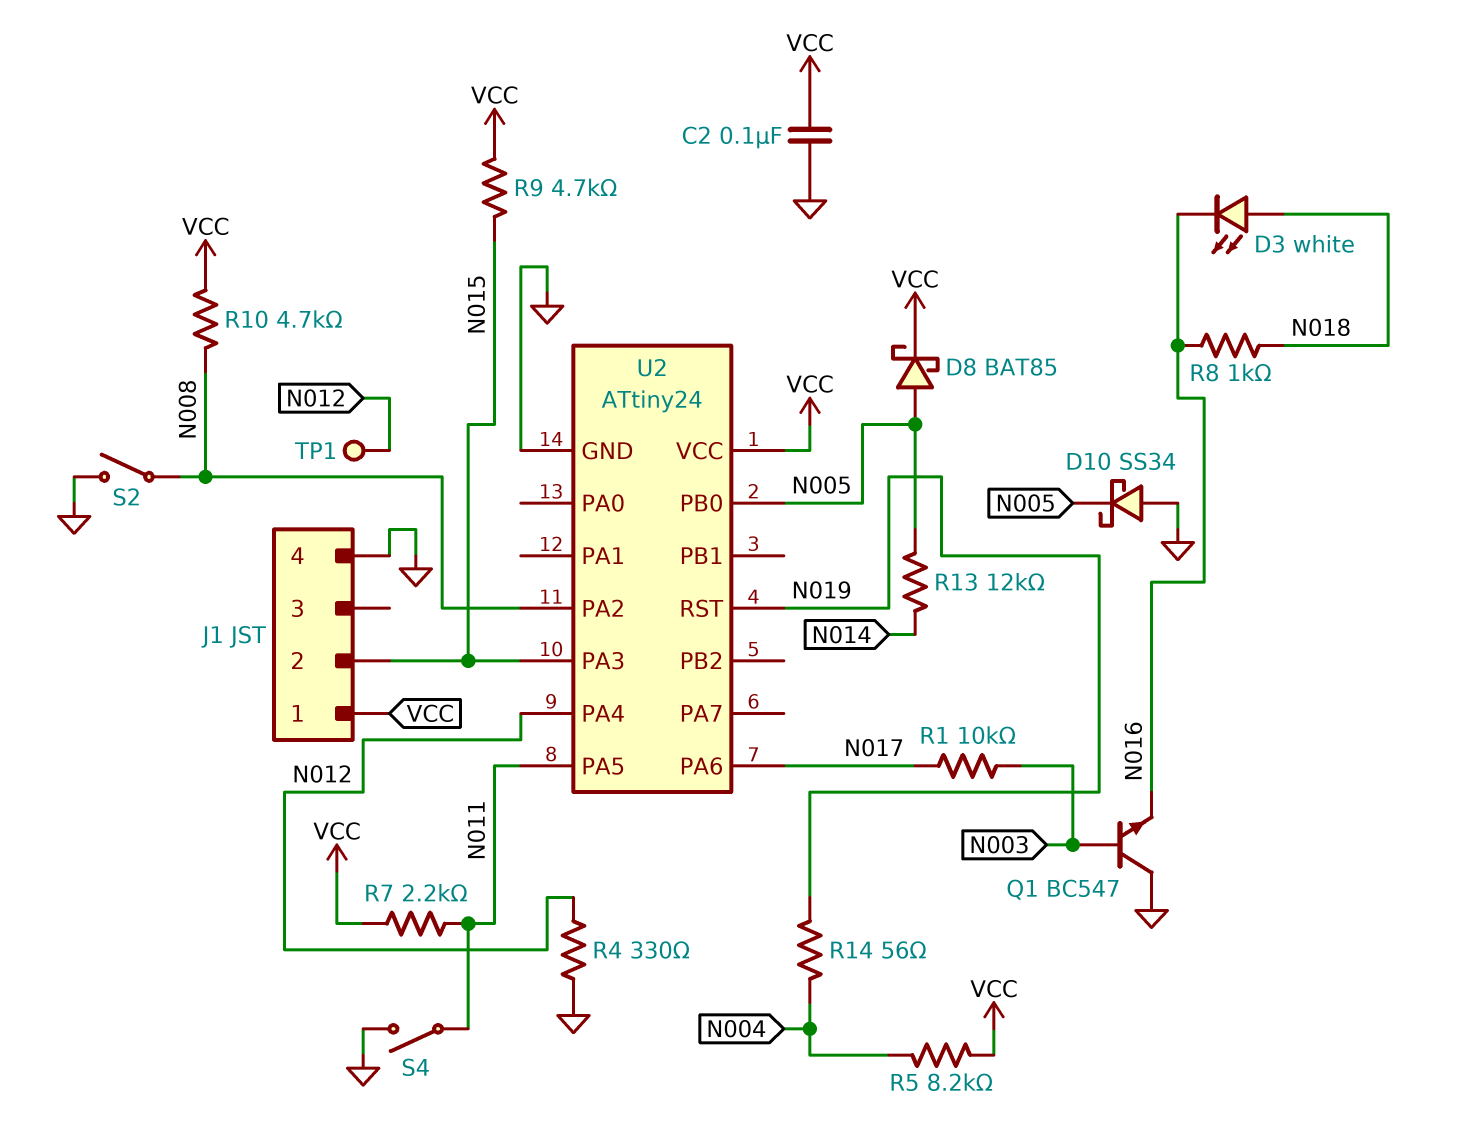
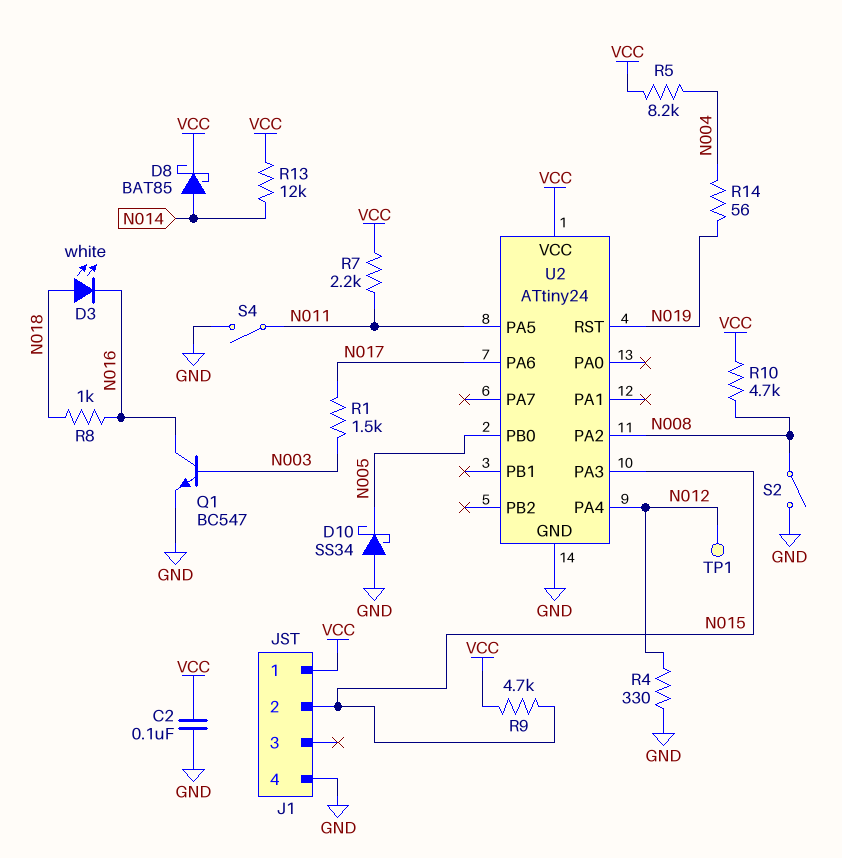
D8: schottky BAT85 (A N005, K VCC) -> schottky BAT85 (A N014, K VCC)
Q1: NPN BC547 (B N003, C GND, E N016) -> NPN BC547 (B N003, C N016, E GND)
R1: 10k (N003, N017) -> 1.5k (N003, N017)
R13: 12k (N005, N014) -> 12k (N014, VCC)

